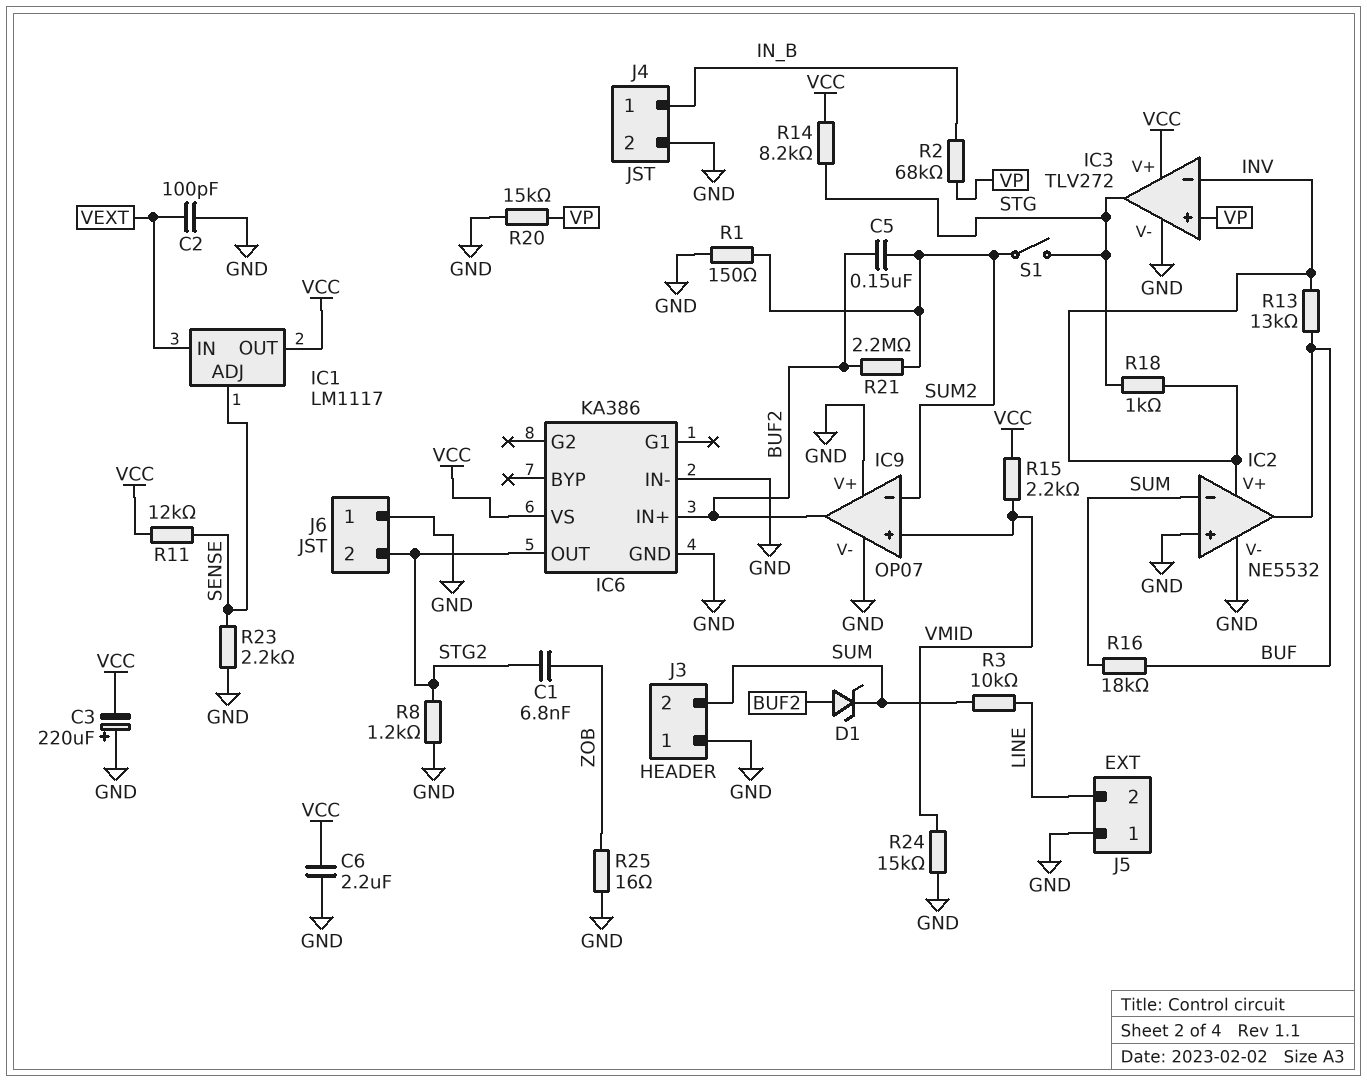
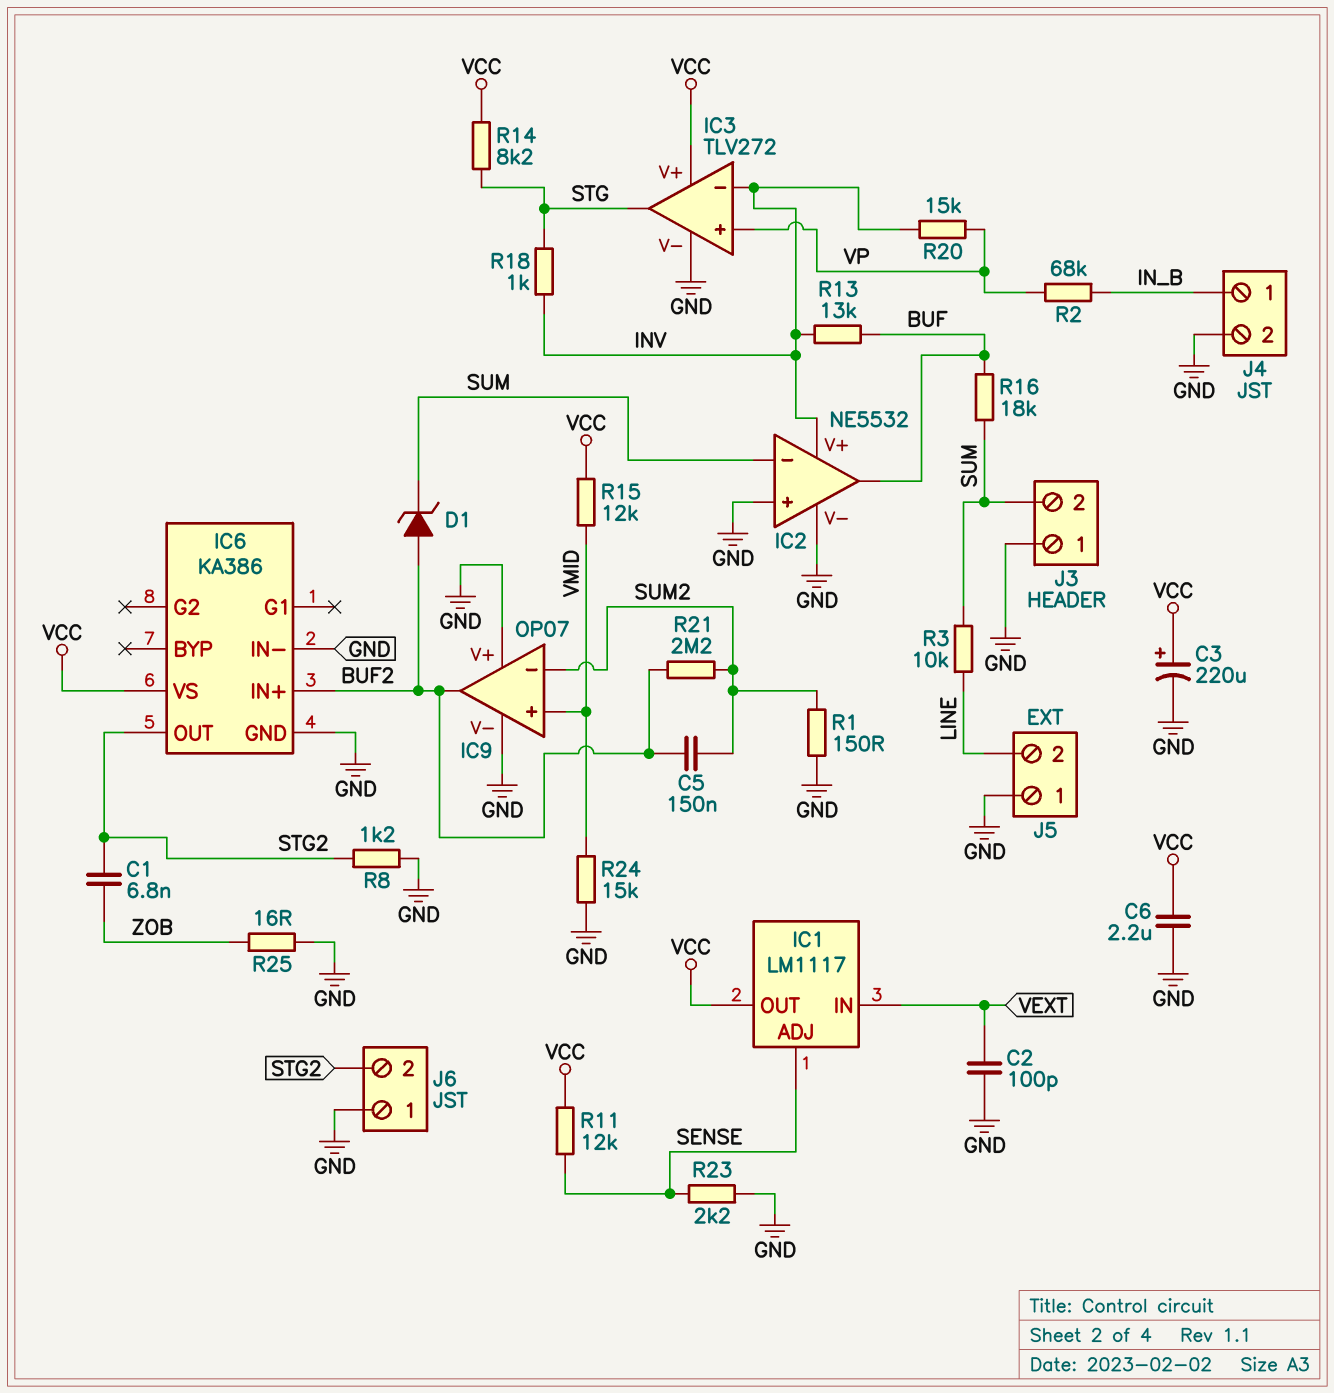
C3: 220uF (plus GND, minus VCC) -> 220uF (plus VCC, minus GND)
R15: 2.2k (VCC, VMID) -> 12k (VCC, VMID)
R20: 15k (GND, VP) -> 15k (INV, VP)
S1: switch (STG, SUM2) -> none

